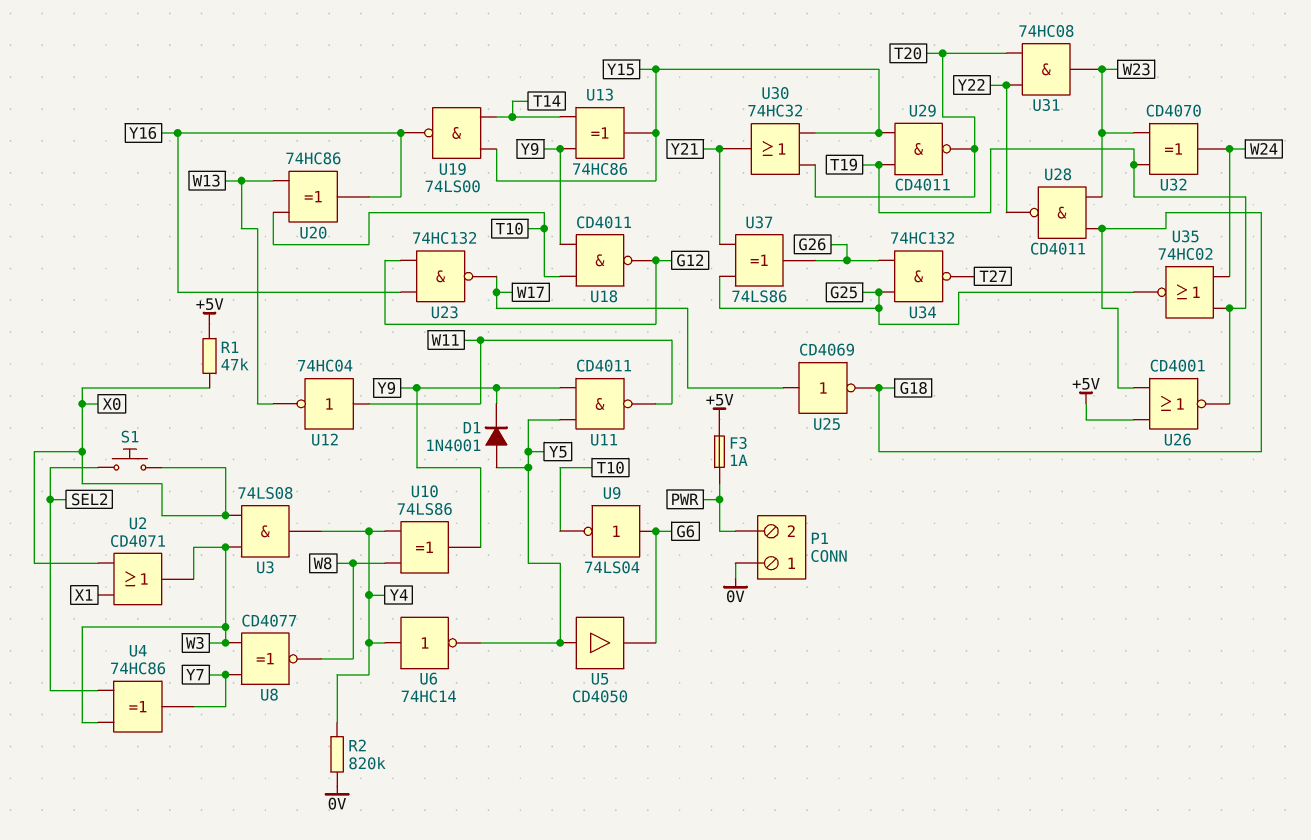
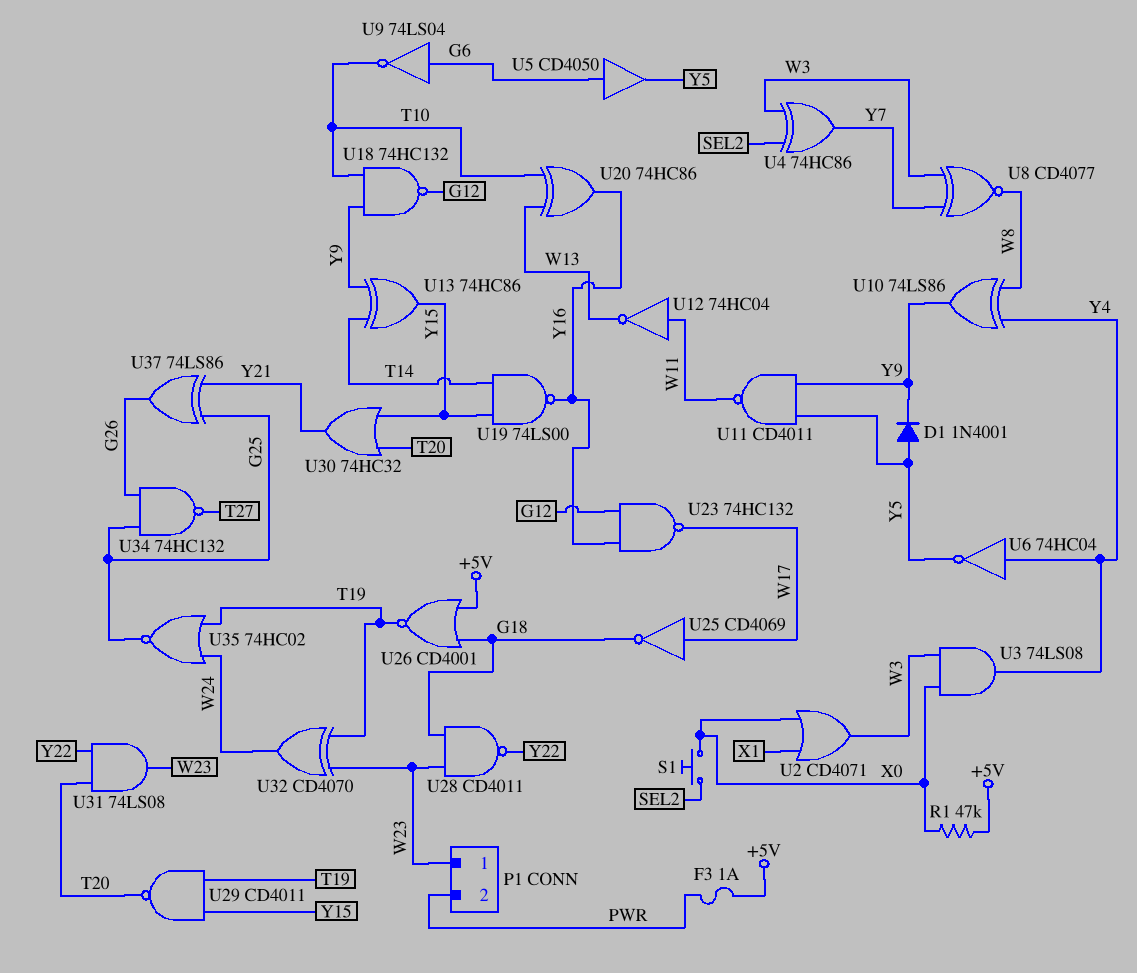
P1 pin 1: 0V -> W23
R2: 820k (0V, Y4) -> none
U5: buffer CD4050 (in Y5, out G6) -> buffer CD4050 (in G6, out Y5)
U6: NOT 74HC14 (in Y4, out Y5) -> NOT 74HC04 (in Y4, out Y5)
U18: NAND CD4011 (in T10, in Y9, out G12) -> NAND 74HC132 (in T10, in Y9, out G12)
U31: AND 74HC08 (in T20, in Y22, out W23) -> AND 74LS08 (in T20, in Y22, out W23)

